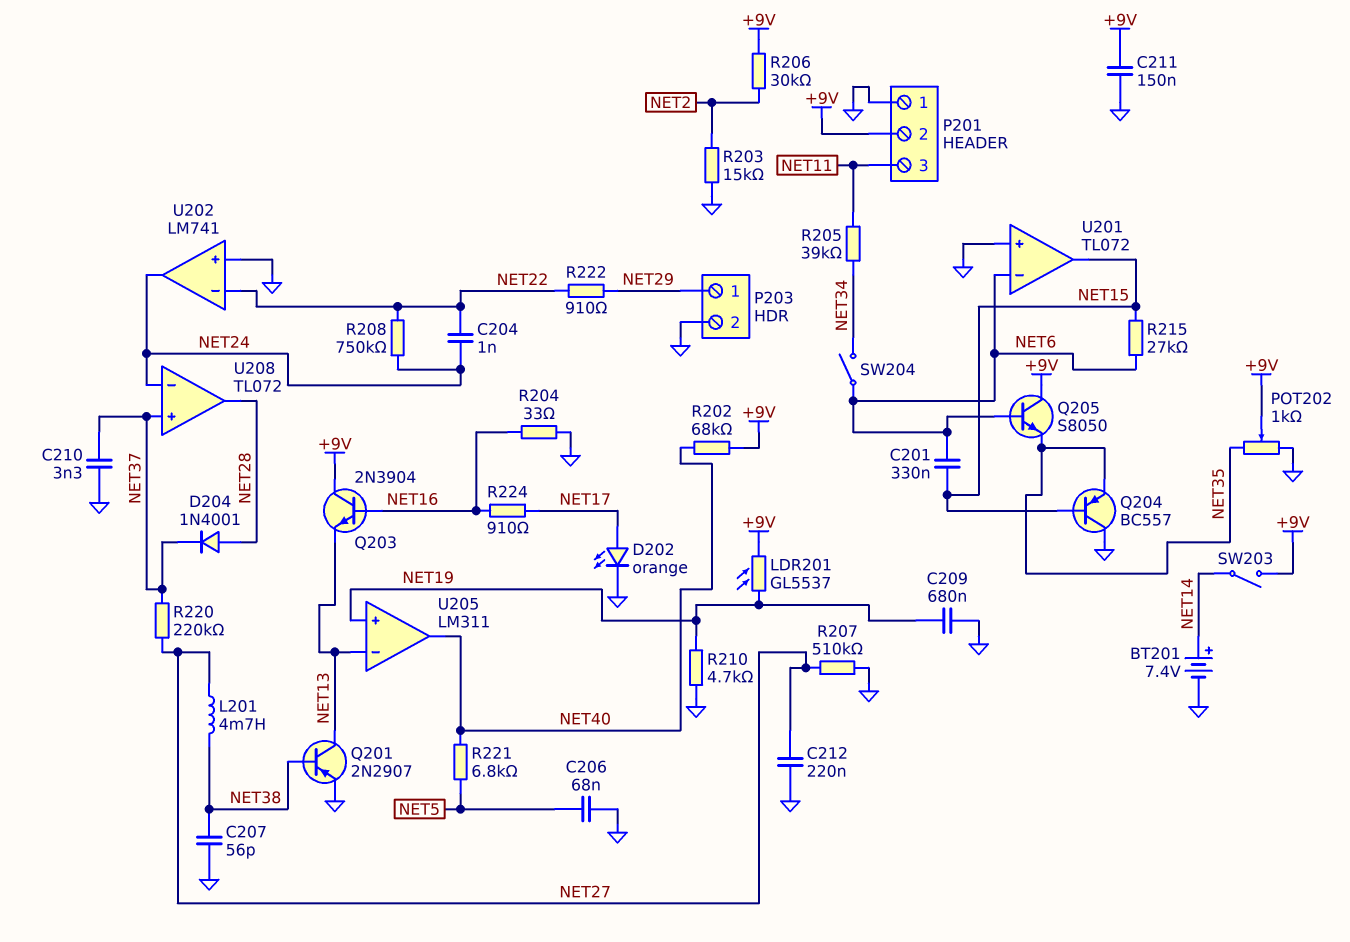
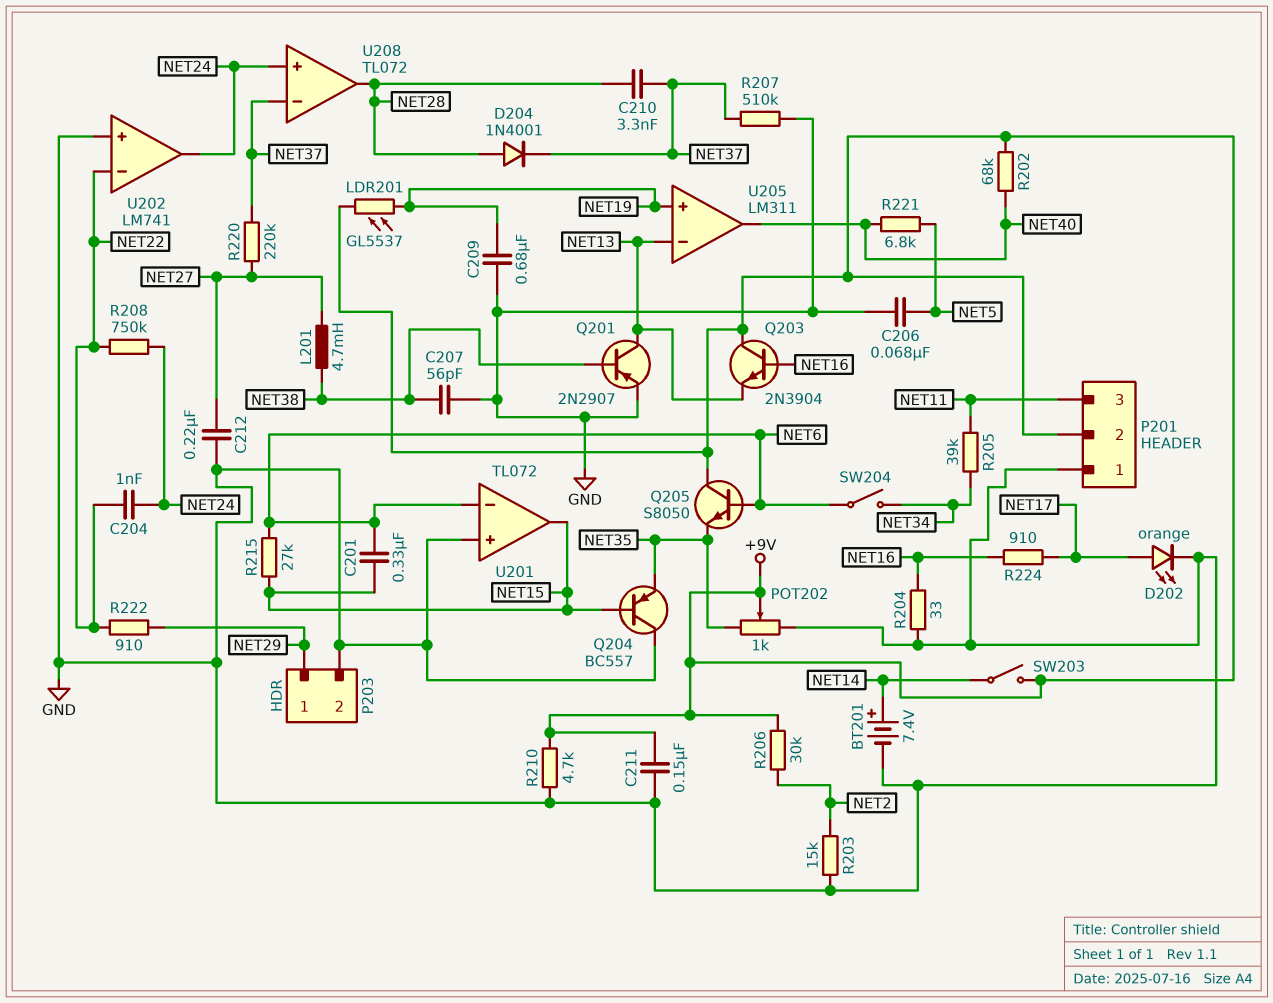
C210: 3.3nF (GND, NET37) -> 3.3nF (NET28, NET37)
R207: 510k (GND, NET27) -> 510k (GND, NET37)
R210: 4.7k (GND, NET19) -> 4.7k (+9V, GND)
U208 pin in+: NET37 -> NET24
U208 pin in-: NET24 -> NET37

